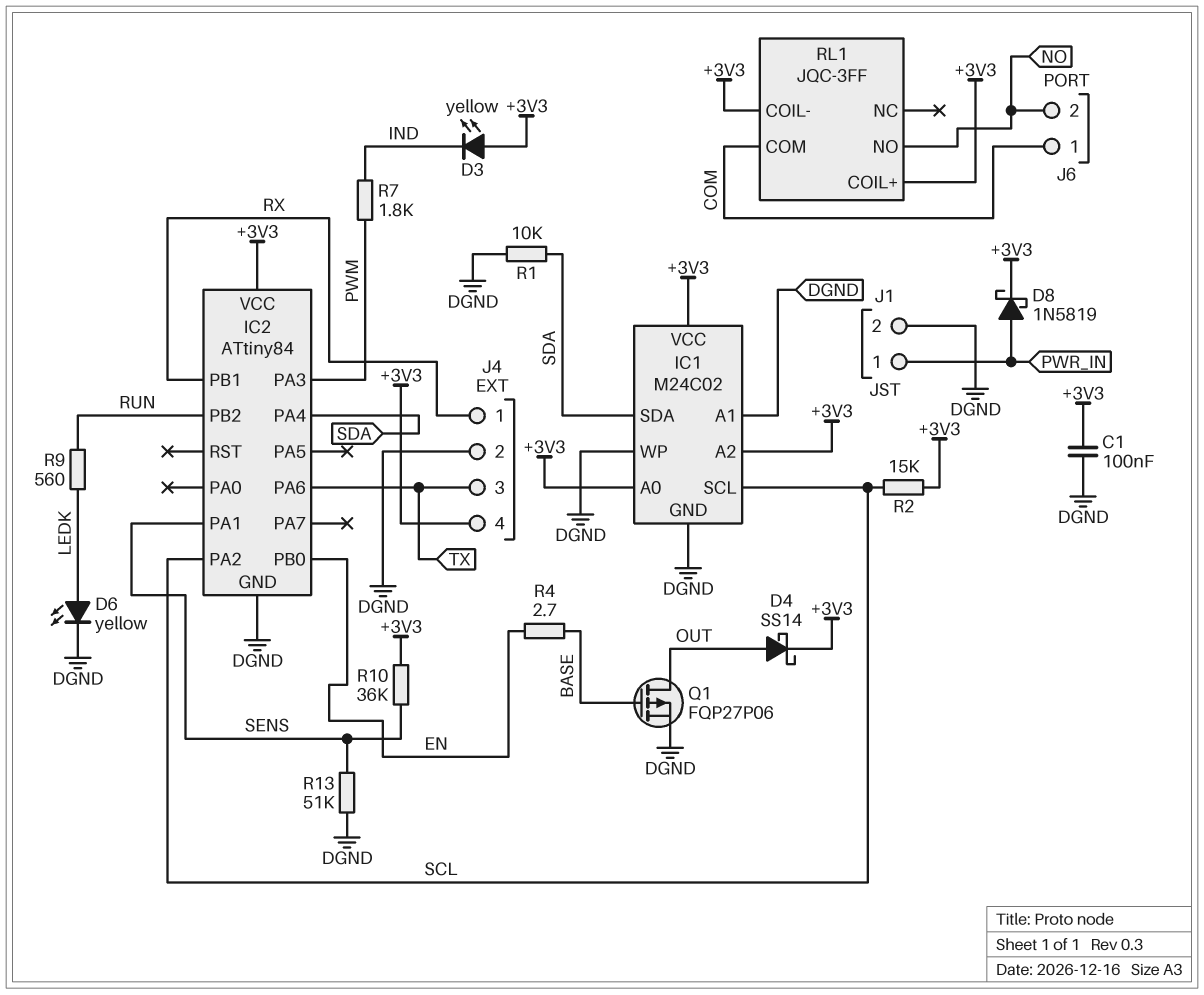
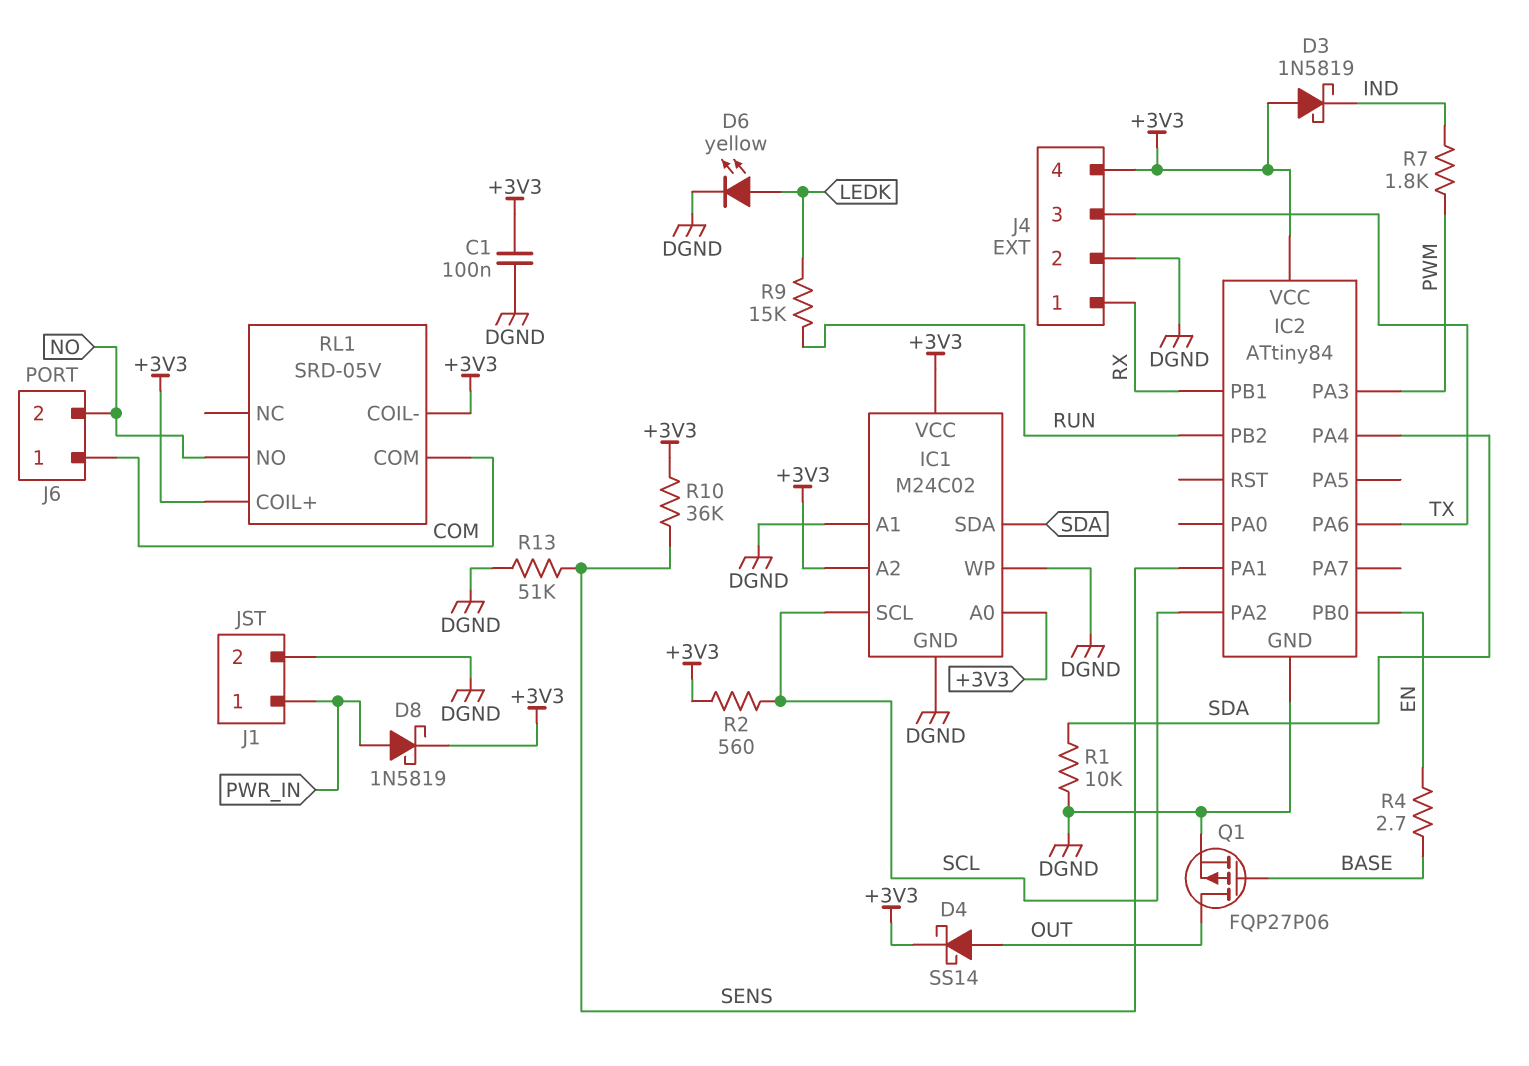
D3: LED yellow (A +3V3, K IND) -> schottky 1N5819 (A +3V3, K IND)
R2: 15k (+3V3, SCL) -> 560 (+3V3, SCL)
R9: 560 (LEDK, RUN) -> 15k (LEDK, RUN)
RL1: JQC-3FF -> SRD-05V

